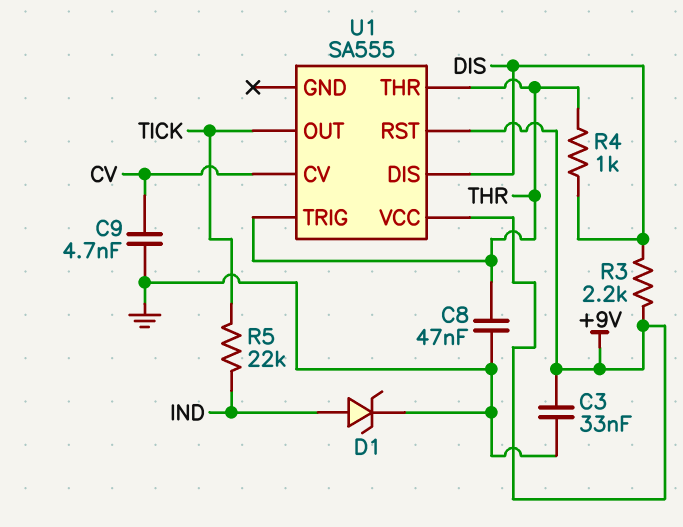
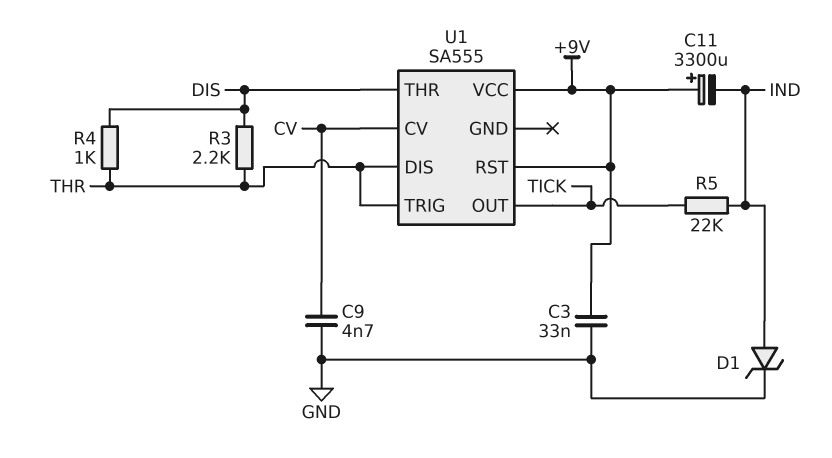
C8: 47nF (GND, THR) -> none
C11: none -> 3300uF (plus +9V, minus IND)
R3: 2.2k (+9V, DIS) -> 2.2k (DIS, THR)
U1 pin DIS: DIS -> THR
U1 pin THR: THR -> DIS

